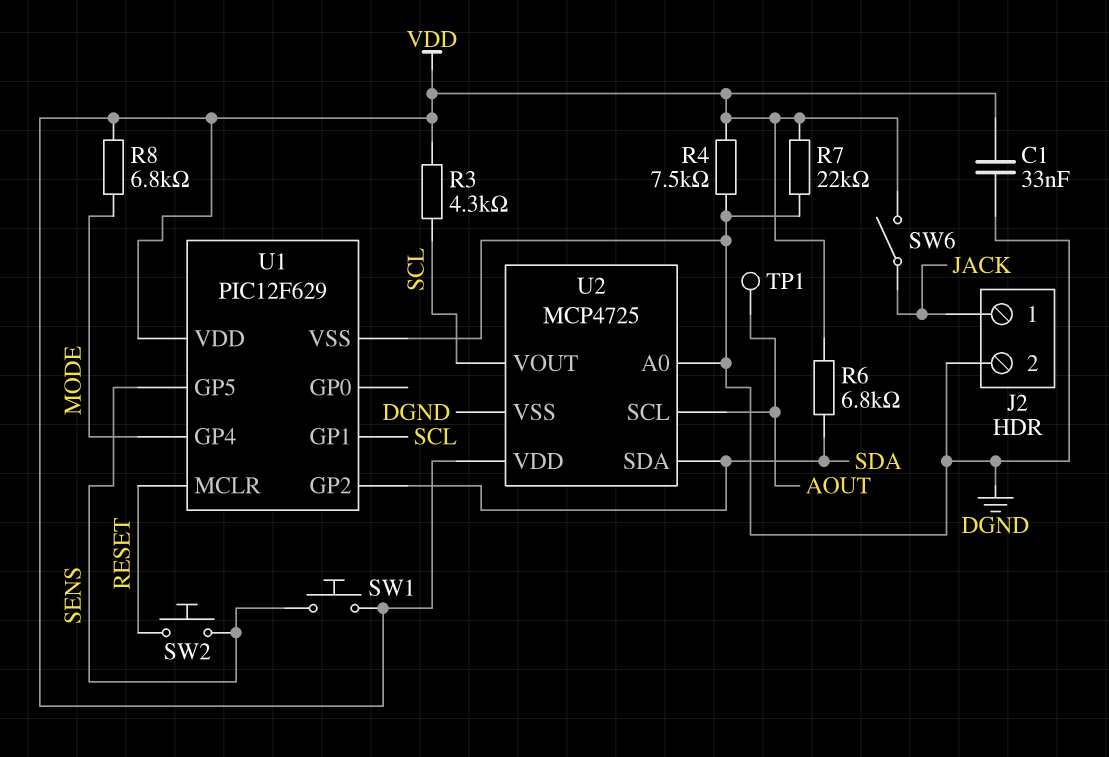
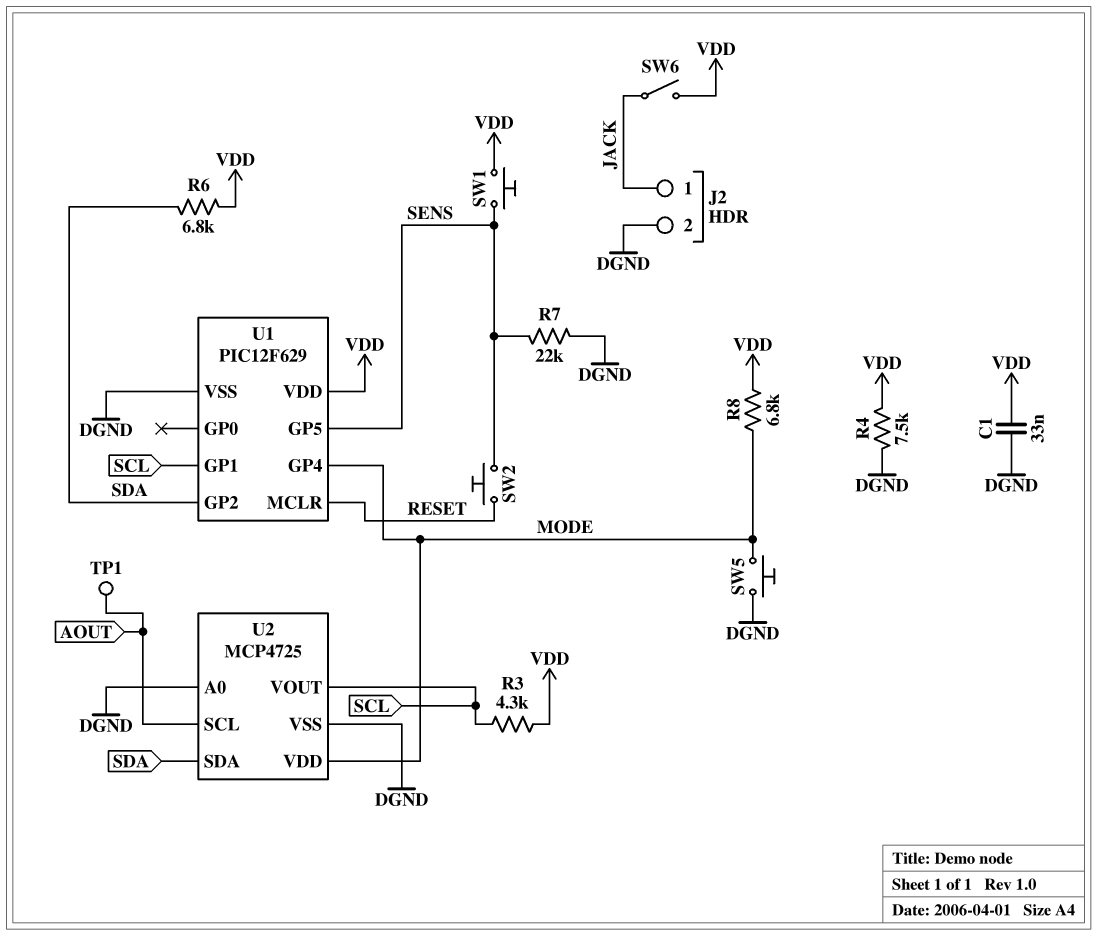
R7: 22k (DGND, VDD) -> 22k (DGND, SENS)
SW5: none -> button (DGND, MODE)
U2 pin VDD: VDD -> MODE

